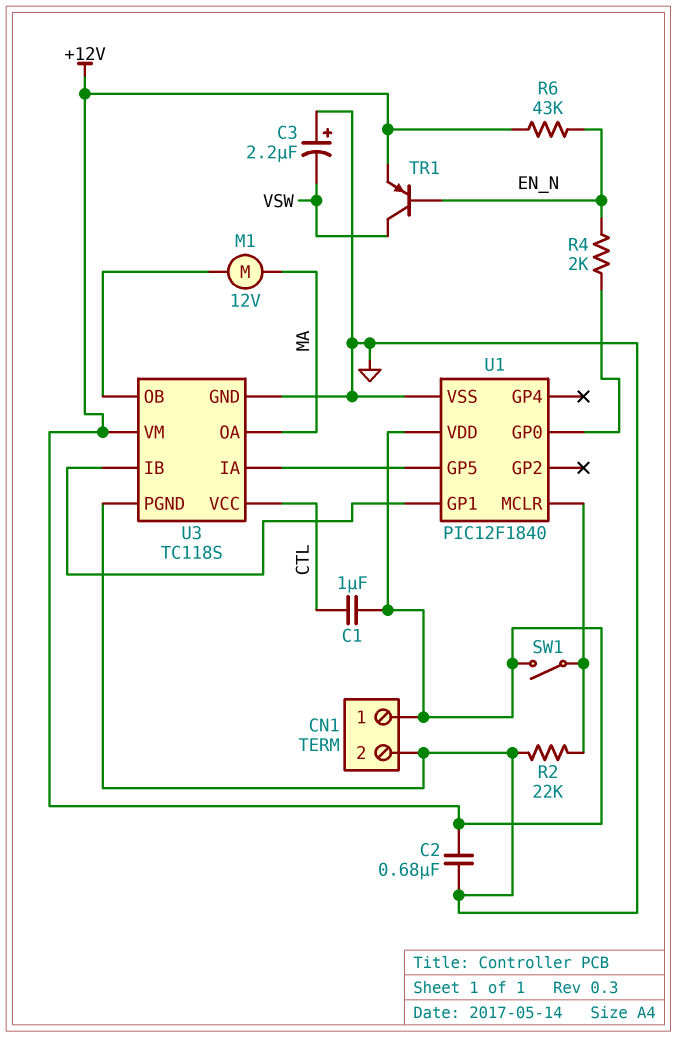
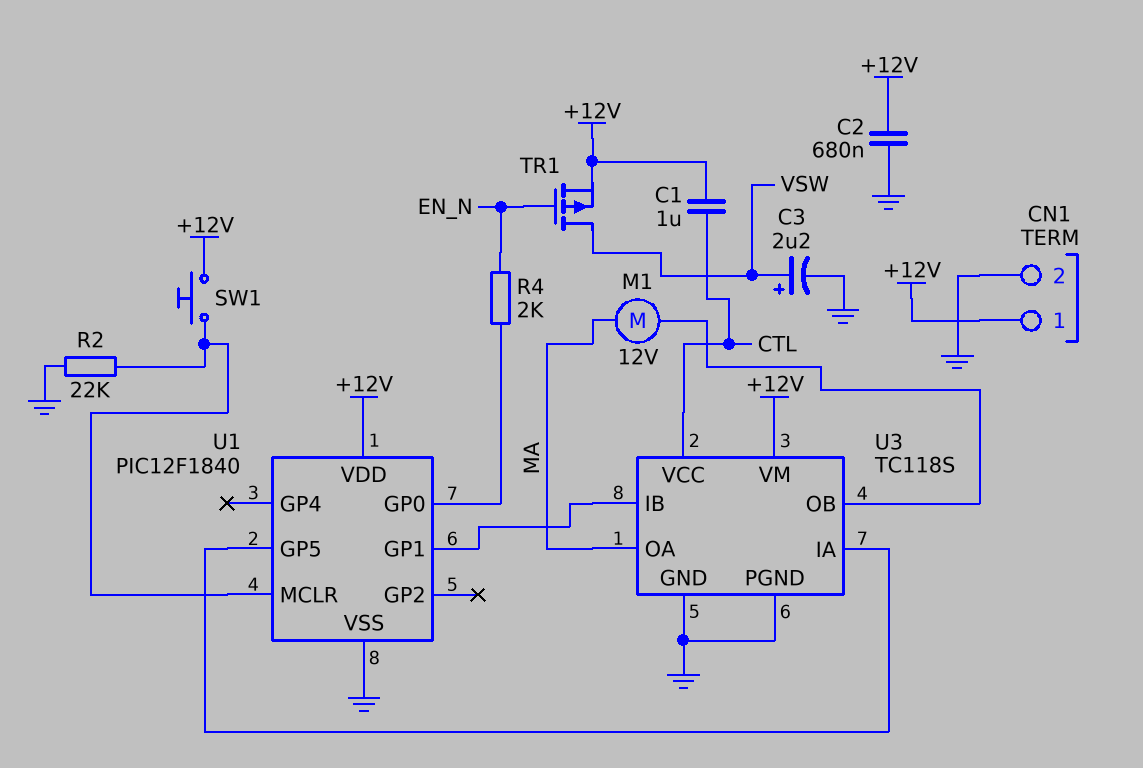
C3: 2.2uF (plus GND, minus VSW) -> 2.2uF (plus VSW, minus GND)
R6: 43k (+12V, EN_N) -> none
SW1: switch (+12V, U1/MCLR) -> button (+12V, U1/MCLR)
TR1: PNP (B EN_N, C VSW, E +12V) -> PMOS (G EN_N, D VSW, S +12V)

